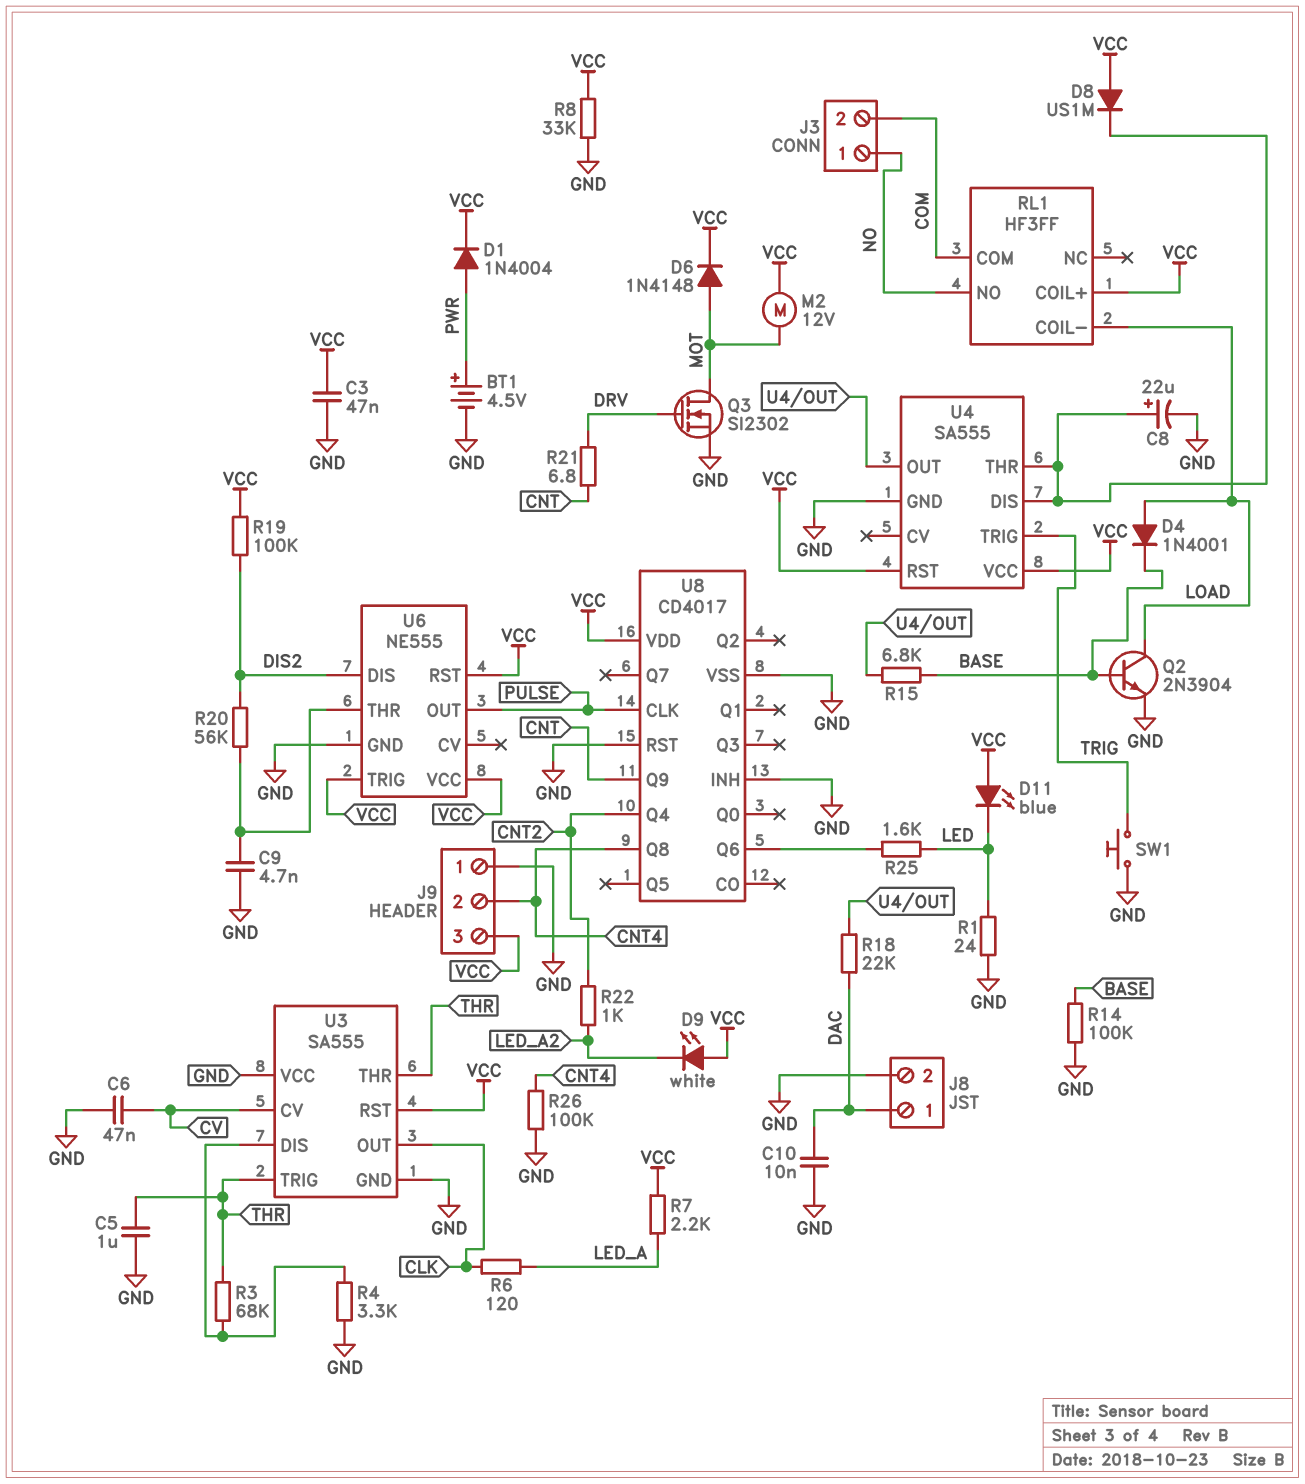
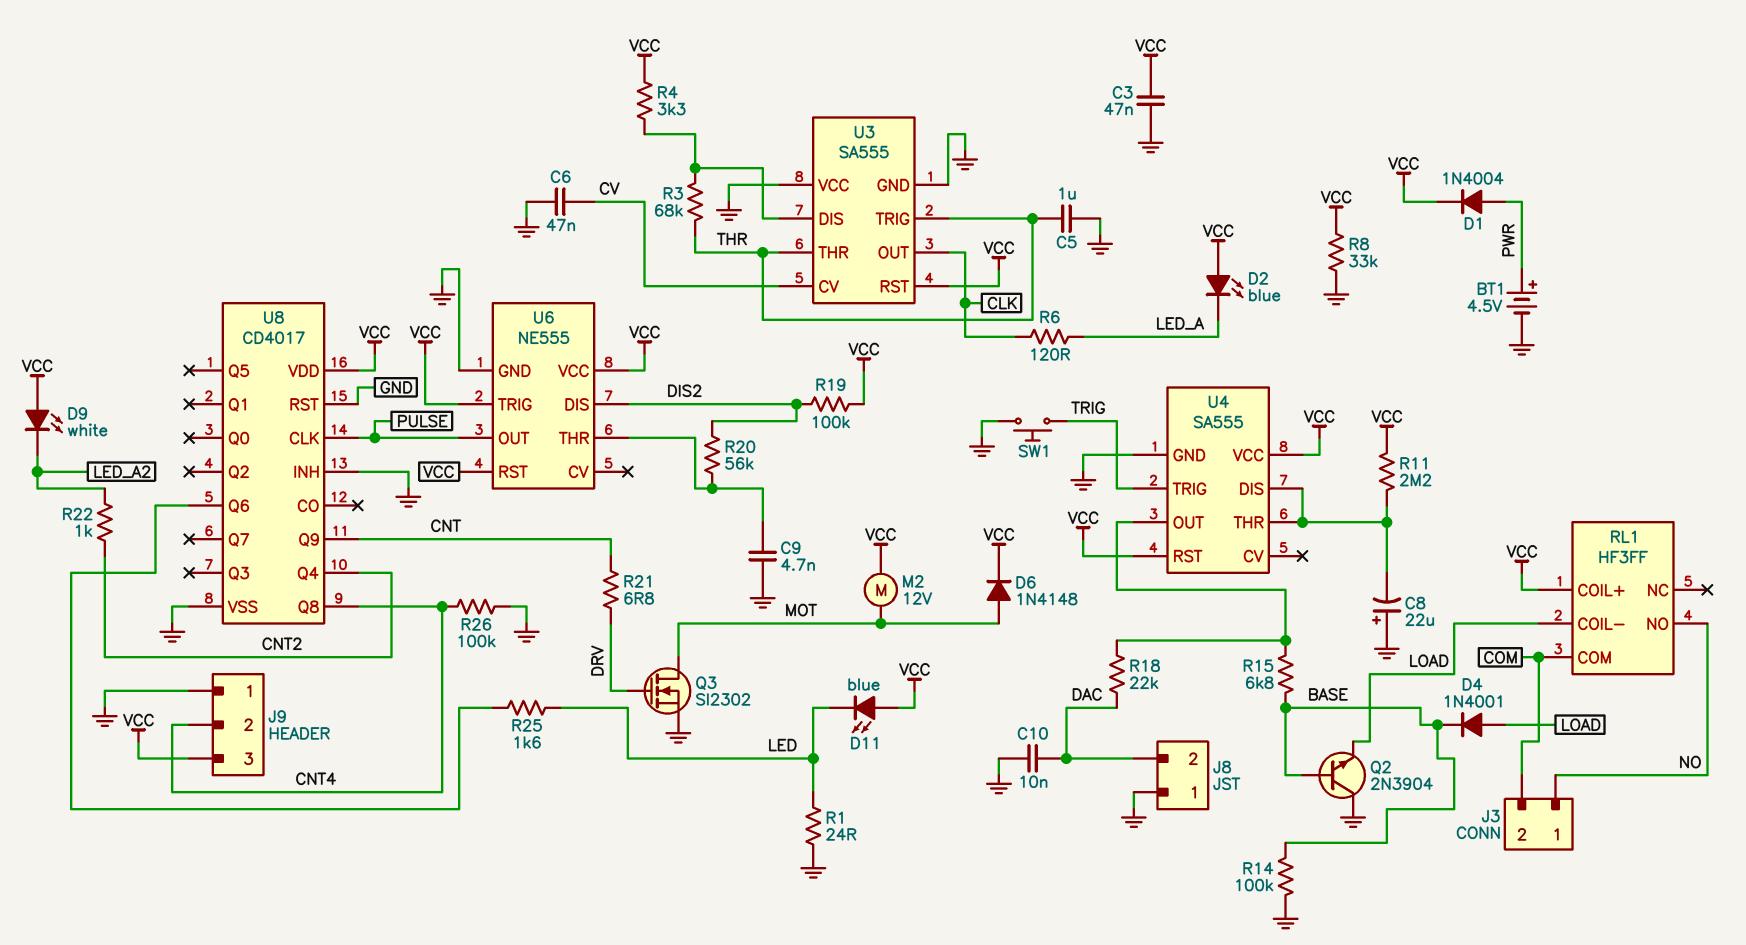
C8: 22uF (plus U4/DIS, minus GND) -> 22uF (plus GND, minus U4/DIS)
D2: none -> LED blue (A VCC, K LED_A)
D8: diode US1M (A VCC, K U4/DIS) -> none
J8 pin 1: DAC -> GND
J8 pin 2: GND -> DAC
Q2: NPN 2N3904 (B BASE, C LOAD, E GND) -> NPN 2N3904 (B BASE, C GND, E LOAD)
R4: 3.3k (GND, U3/DIS) -> 3.3k (U3/DIS, VCC)
R7: 2.2k (LED_A, VCC) -> none
R11: none -> 2.2M (U4/DIS, VCC)

